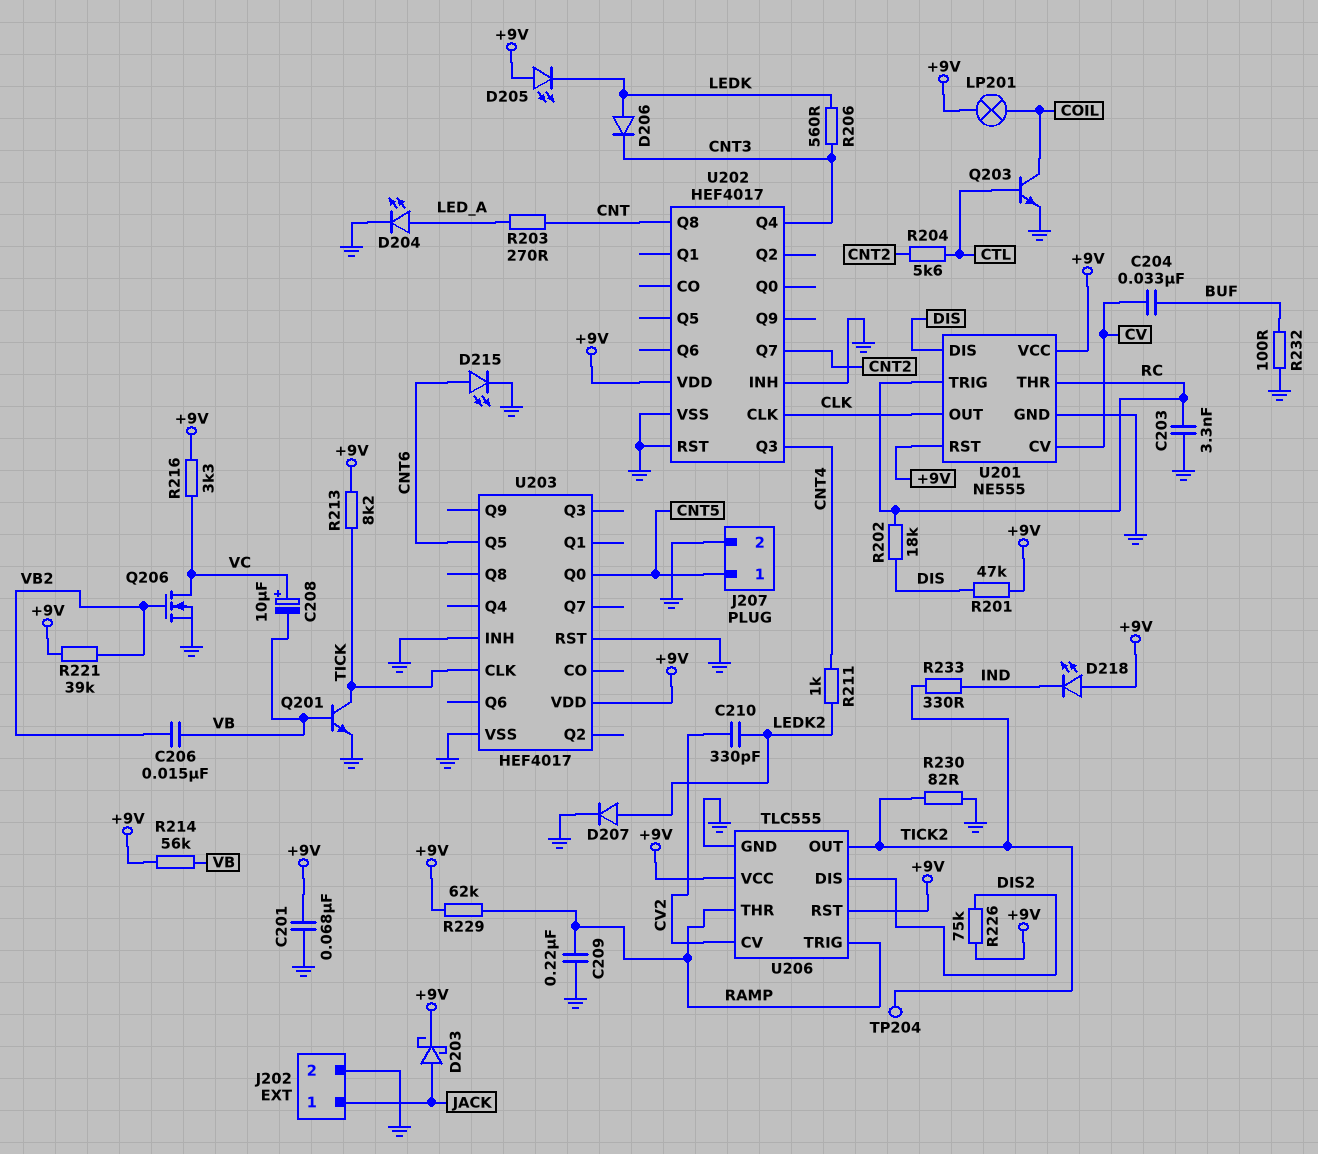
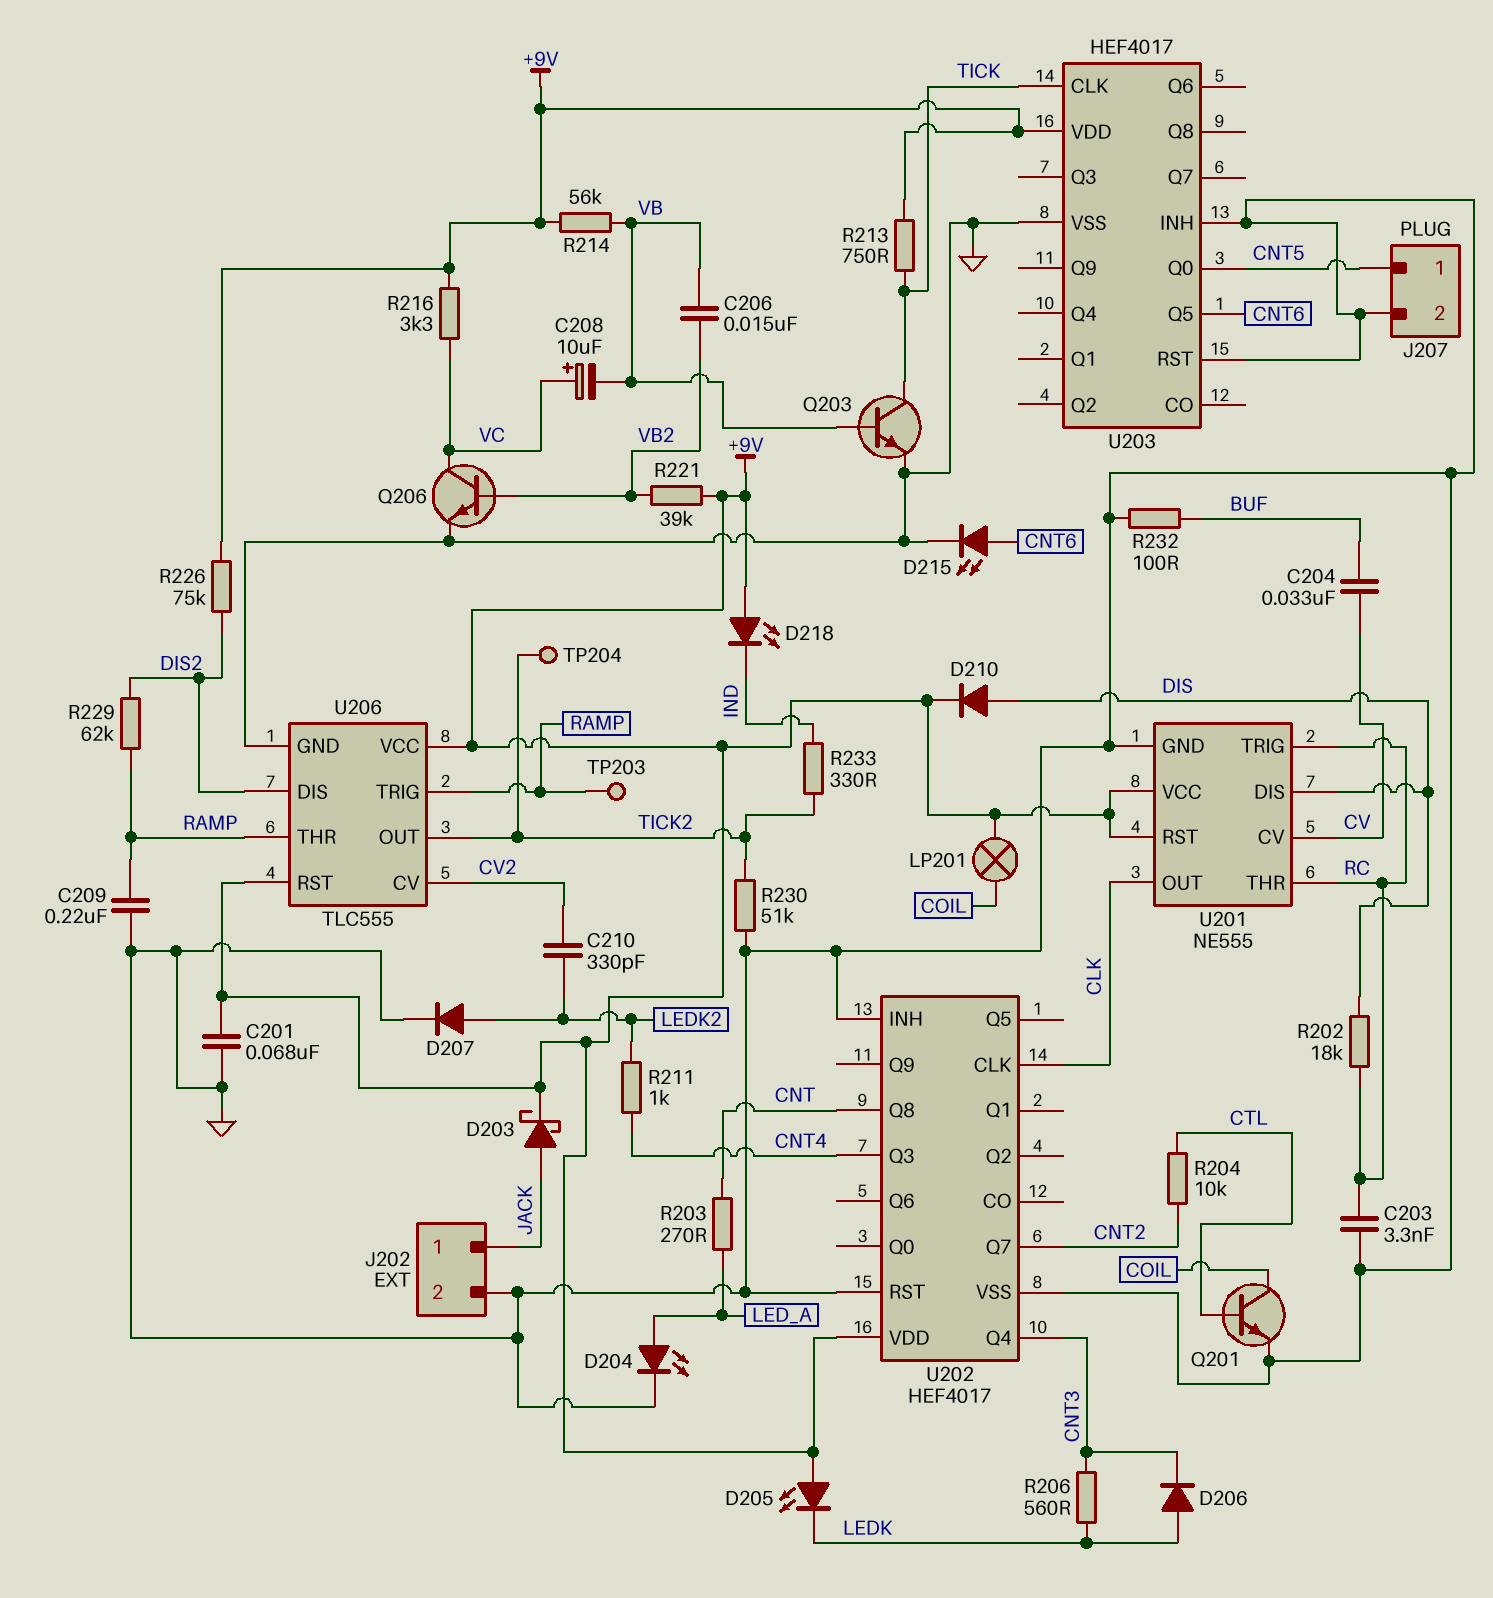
D210: none -> diode (A DIS, K +9V)
Q201: NPN (B VB, C TICK, E GND) -> NPN (B CTL, C COIL, E GND)
Q203: NPN (B CTL, C COIL, E GND) -> NPN (B VB, C TICK, E GND)
Q206: NMOS (G VB2, D VC, S GND) -> NPN (B VB2, C VC, E GND)
R201: 47k (+9V, DIS) -> none
R204: 5.6k (CNT2, CTL) -> 10k (CNT2, CTL)
R213: 8.2k (+9V, TICK) -> 750 (+9V, TICK)
R229: 62k (+9V, RAMP) -> 62k (DIS2, RAMP)
R230: 82 (GND, TICK2) -> 51k (GND, TICK2)
TP203: none -> test point (RAMP)

